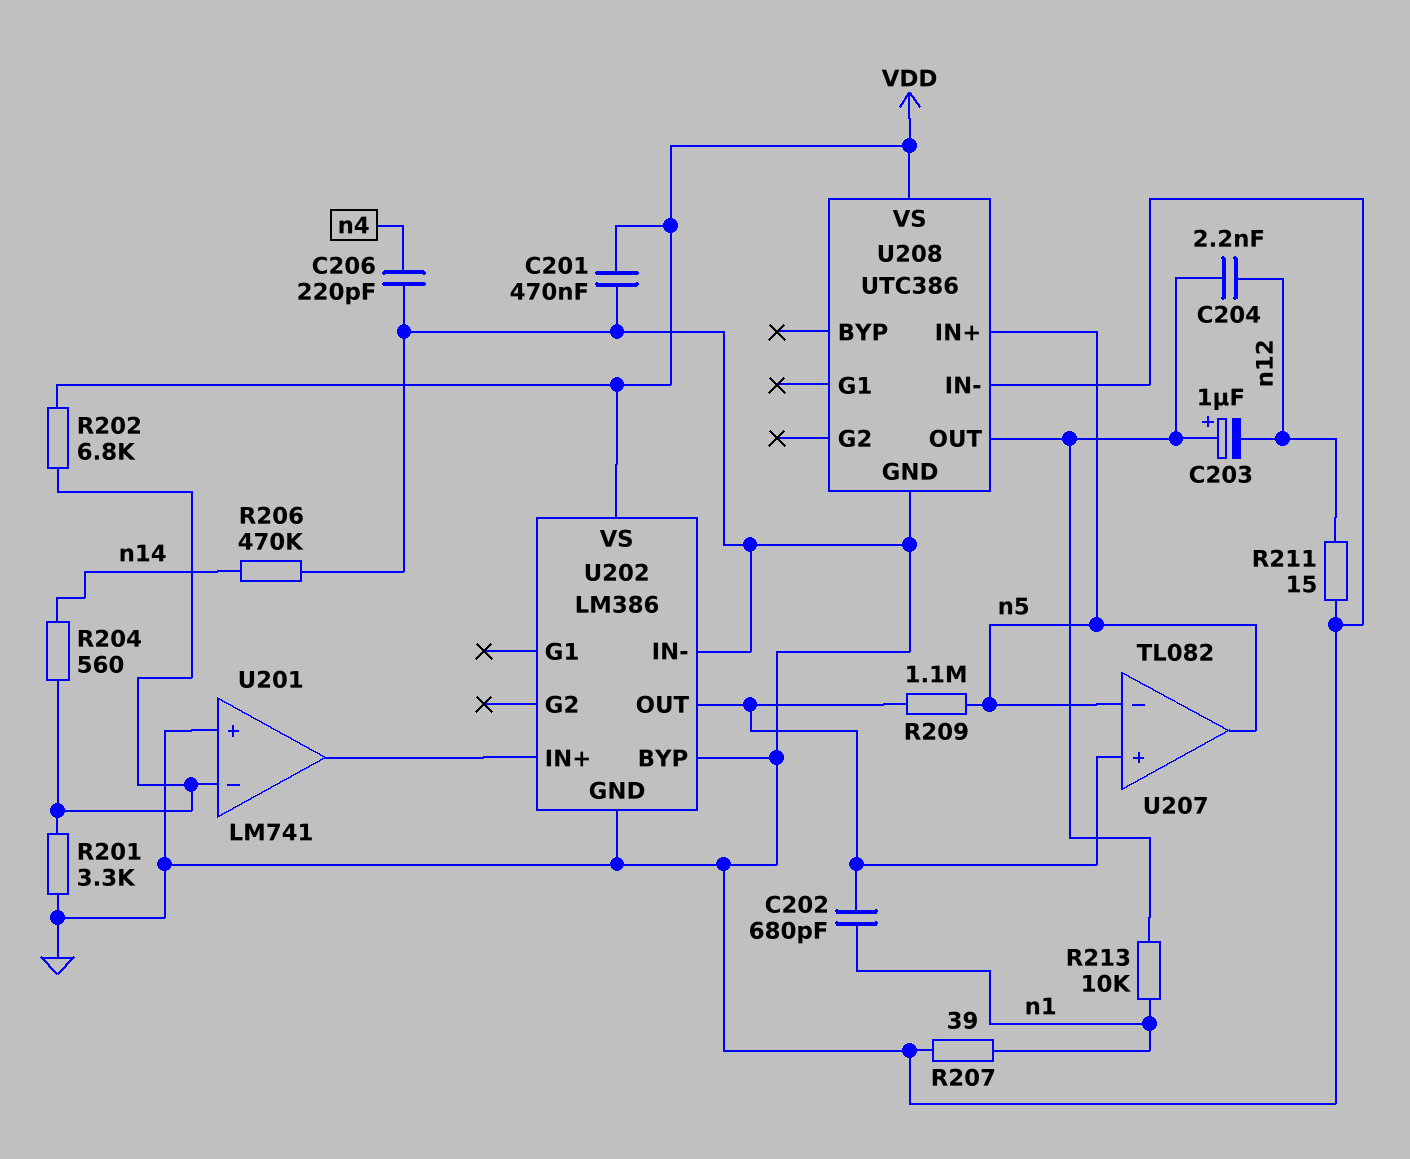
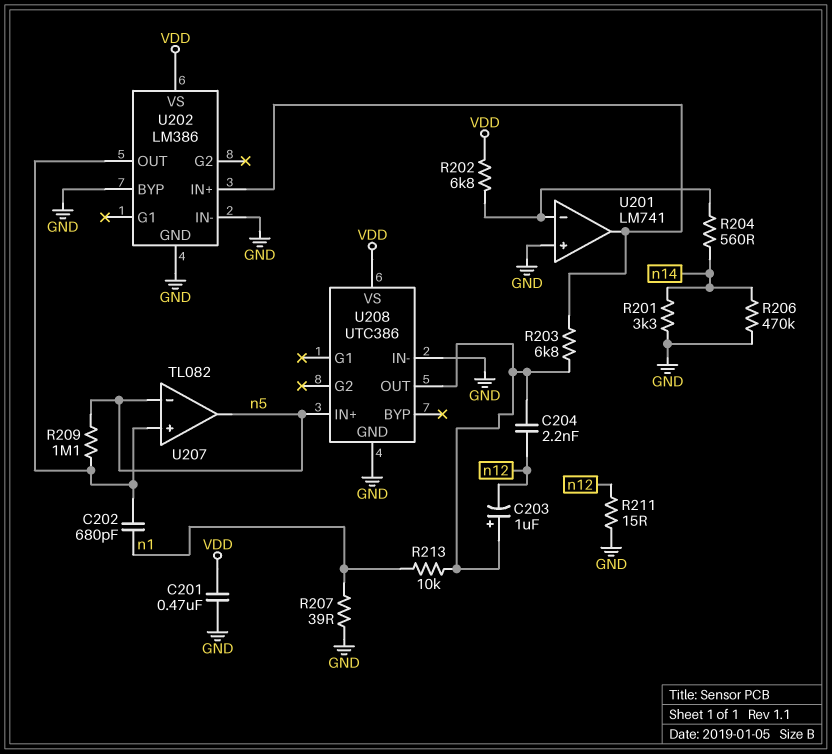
C206: 220pF (GND, n4) -> none
R201: 3.3k (GND, U201/in-) -> 3.3k (GND, n14)
R203: none -> 6.8k (U201/out, U208/OUT)

